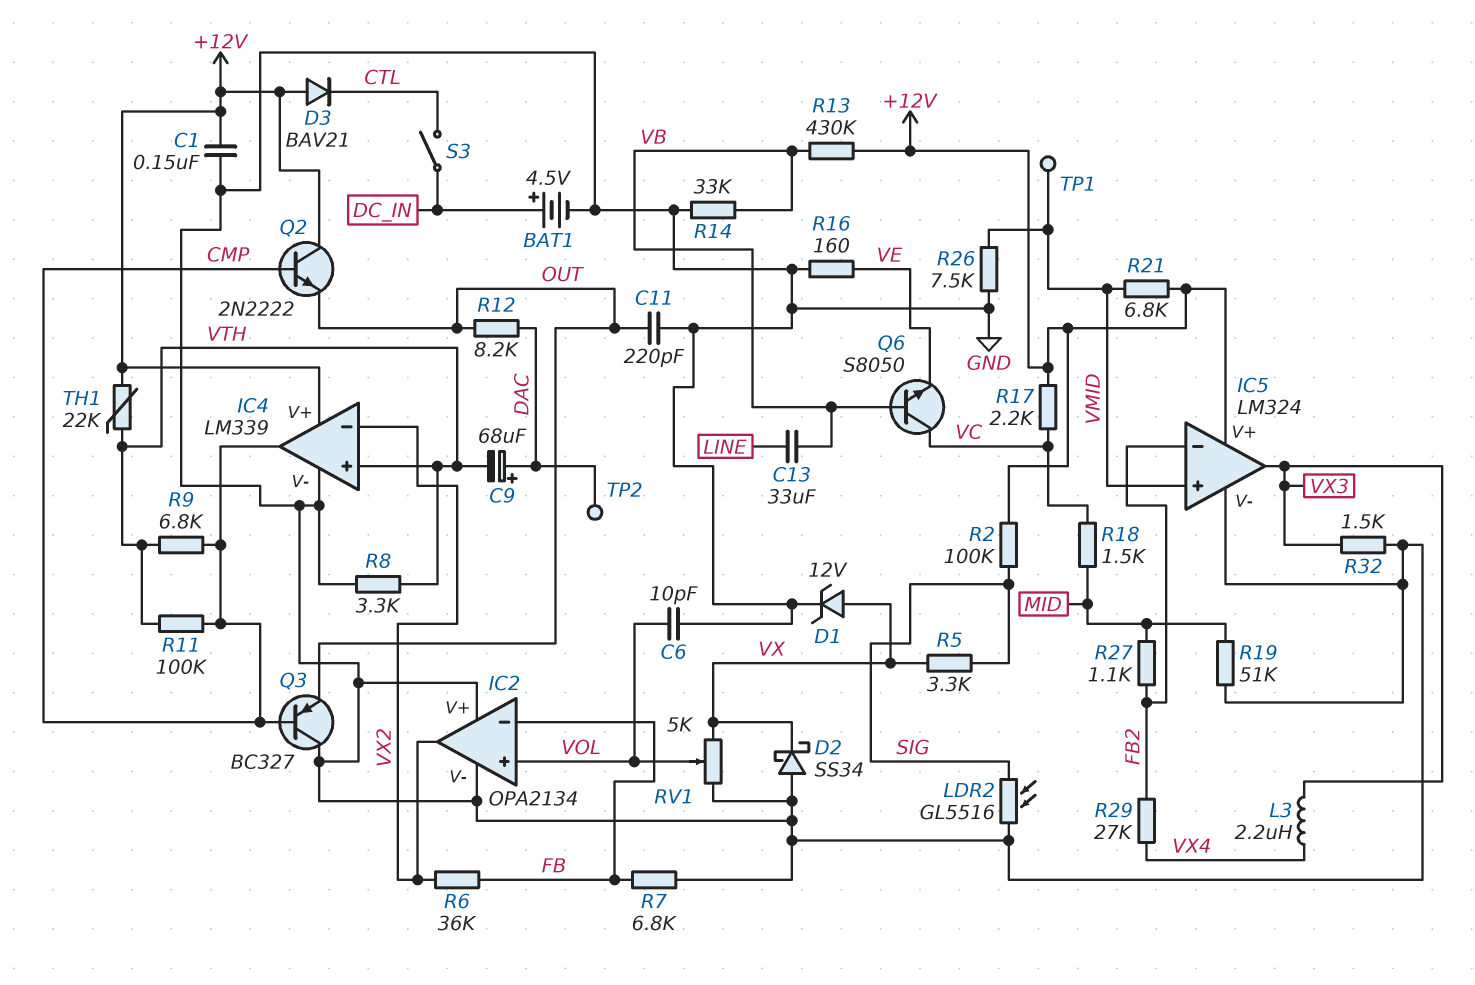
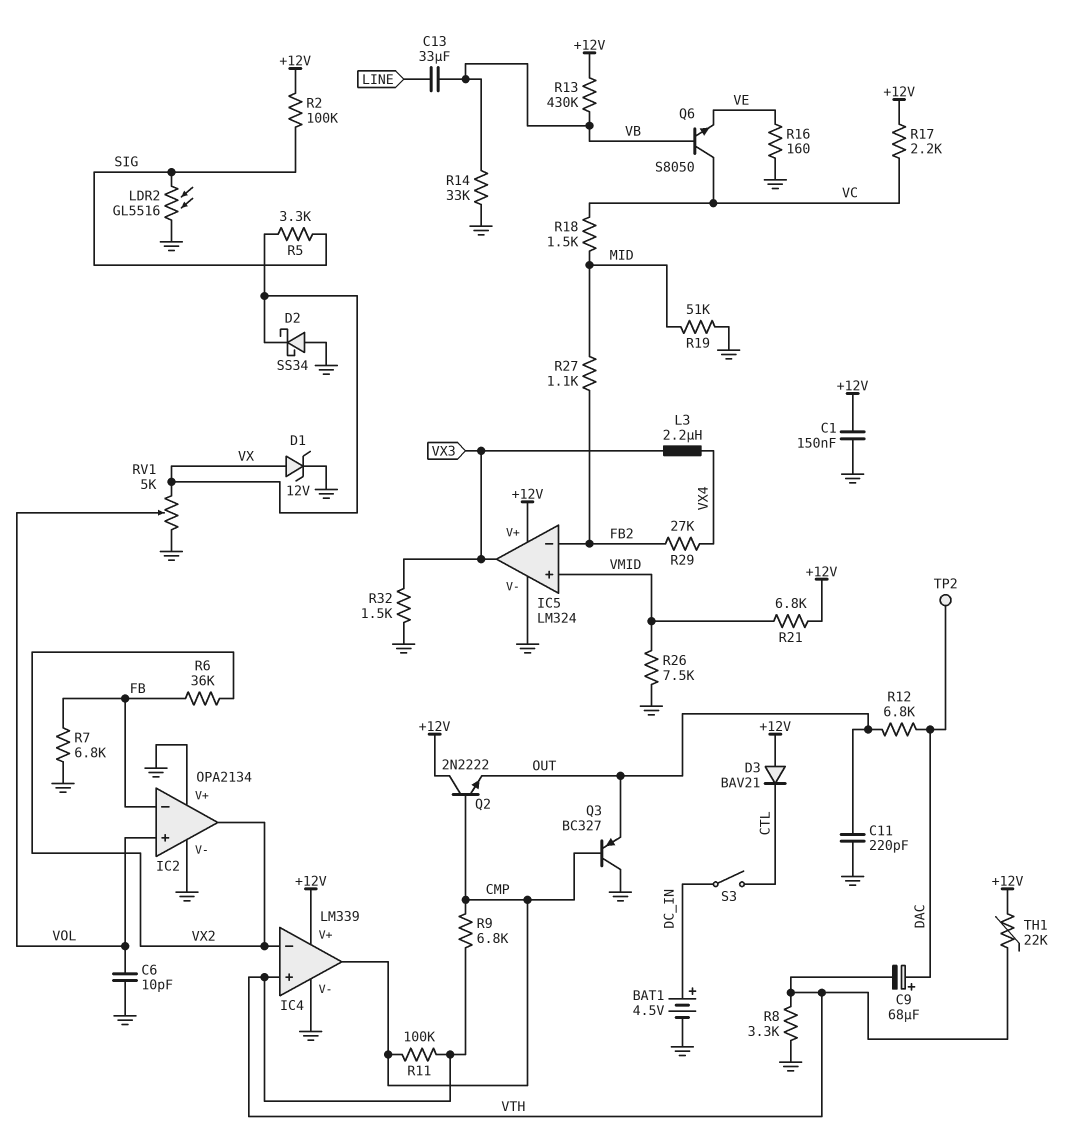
R12: 8.2k (DAC, OUT) -> 6.8k (DAC, OUT)
TP1: test point (VMID) -> none

